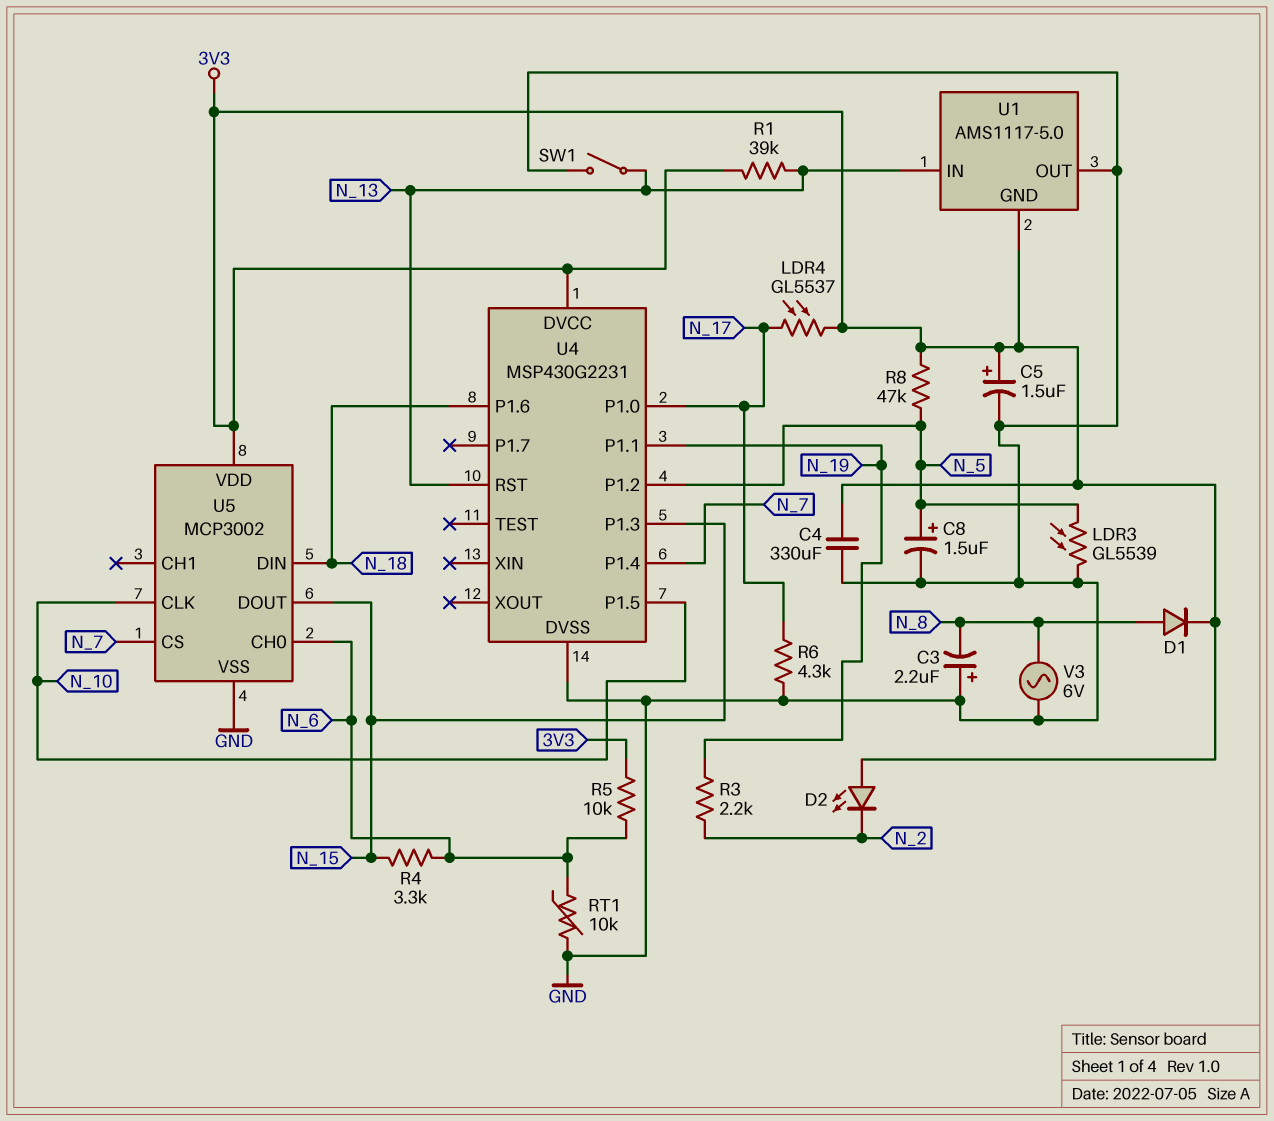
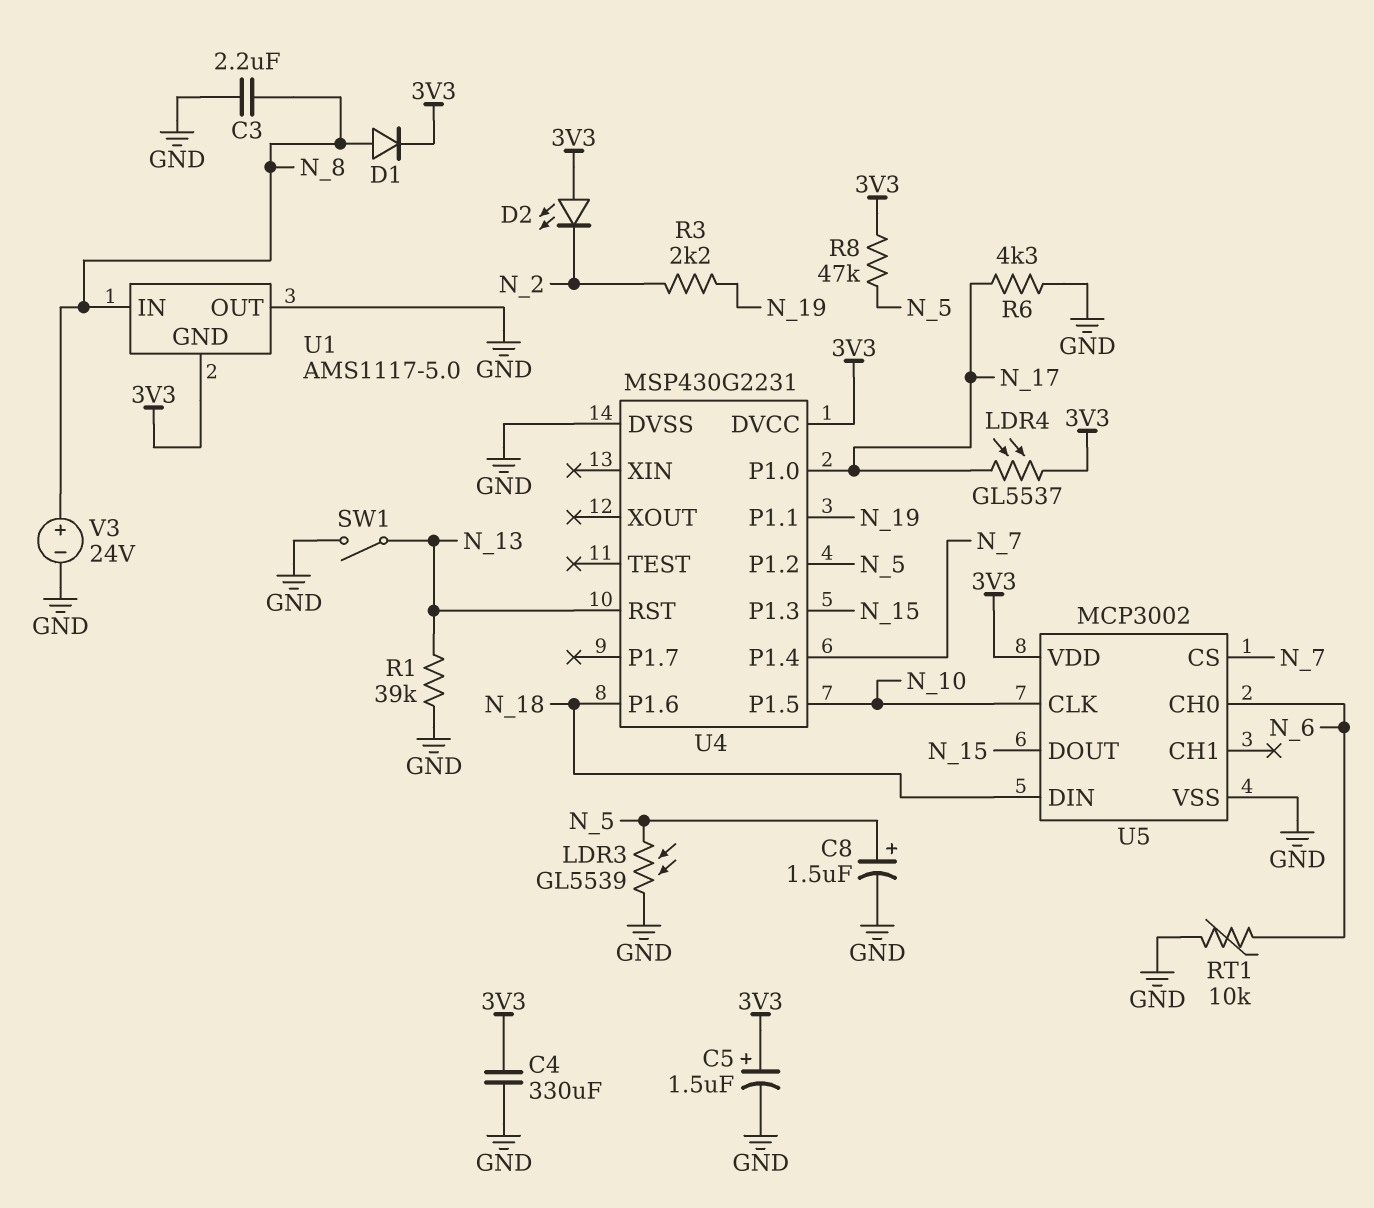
C3: 2.2uF (plus GND, minus N_8) -> 2.2uF (GND, N_8)
R1: 39k (3V3, N_13) -> 39k (GND, N_13)
R4: 3.3k (N_6, N_15) -> none
R5: 10k (3V3, N_6) -> none
U1 pin IN: N_13 -> N_8
V3: AC 6V (GND, N_8) -> 24V (plus N_8, minus GND)

